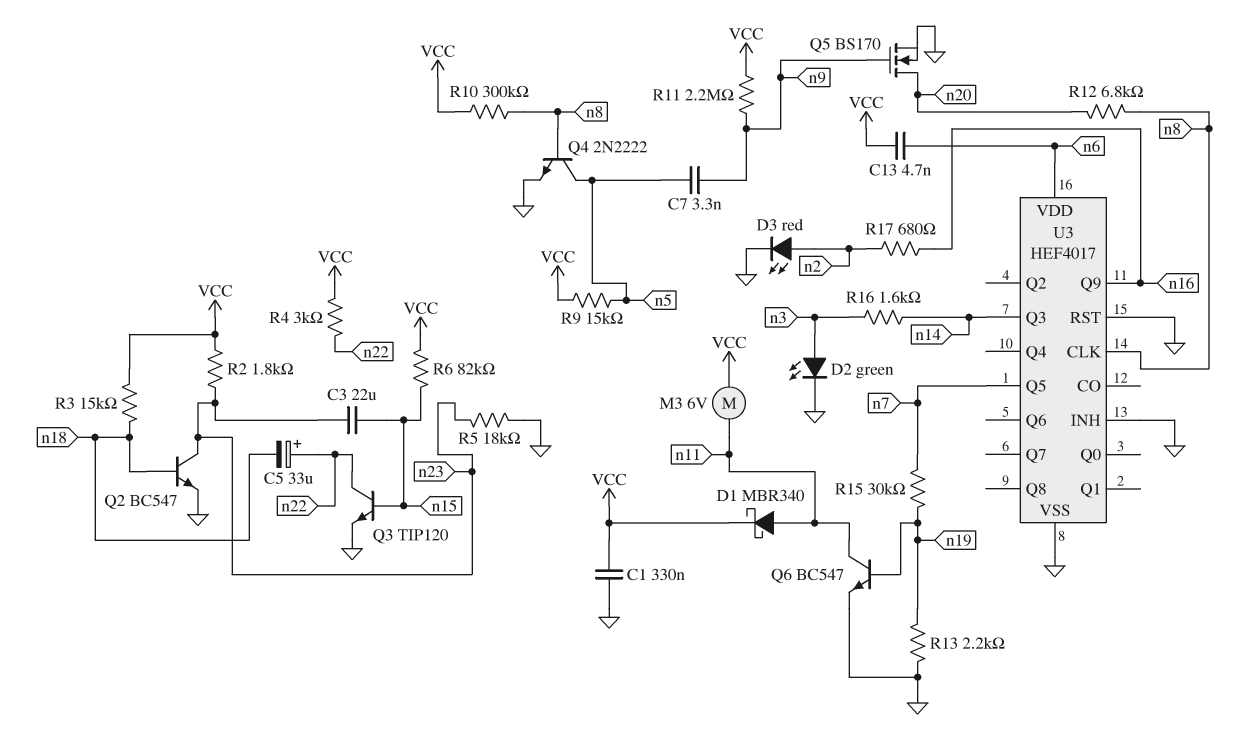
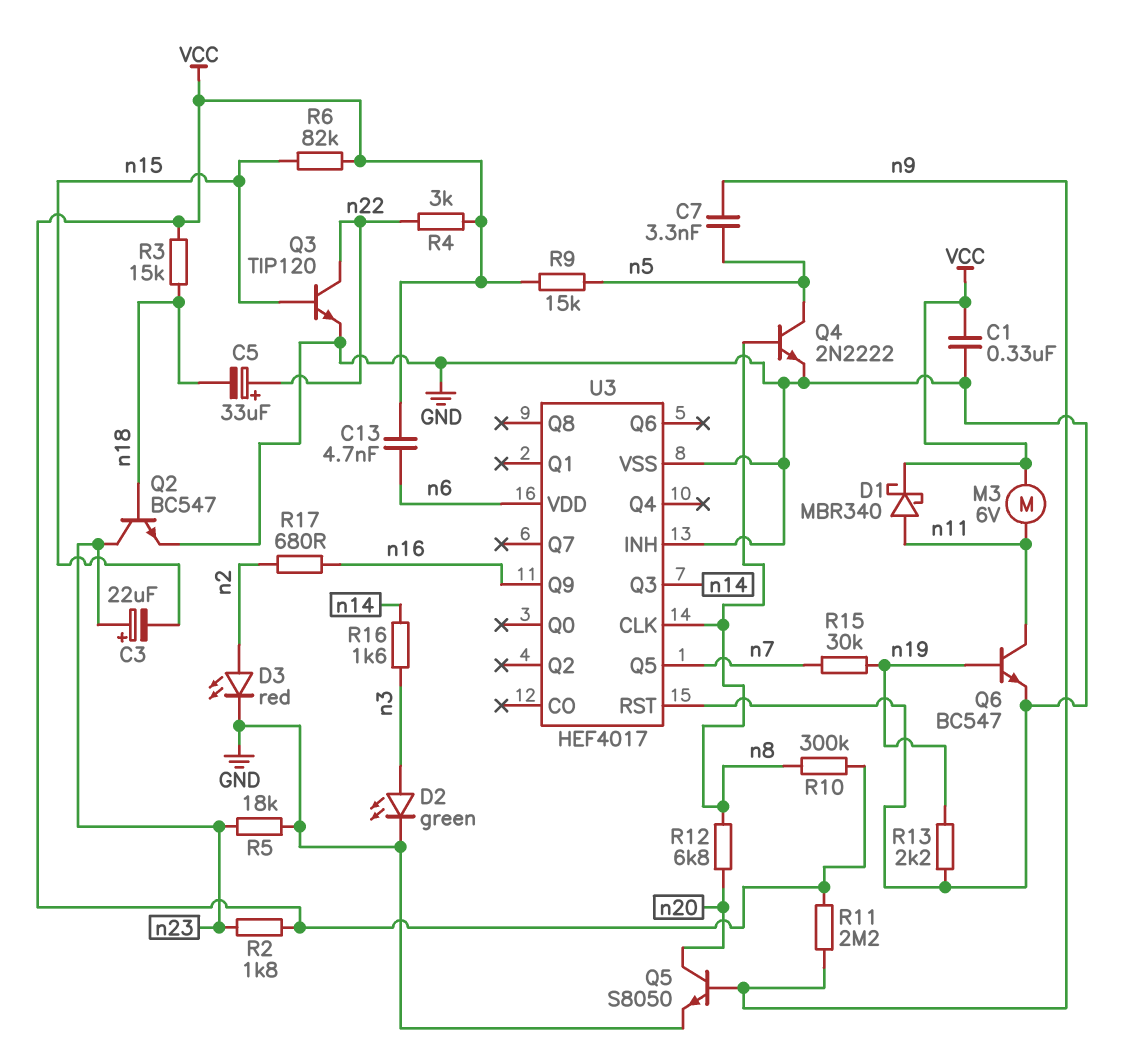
C3: 22uF (n15, n23) -> 22uF (plus n23, minus n15)
Q5: NMOS BS170 (G n9, D n20, S GND) -> NPN S8050 (B n9, C n20, E GND)

